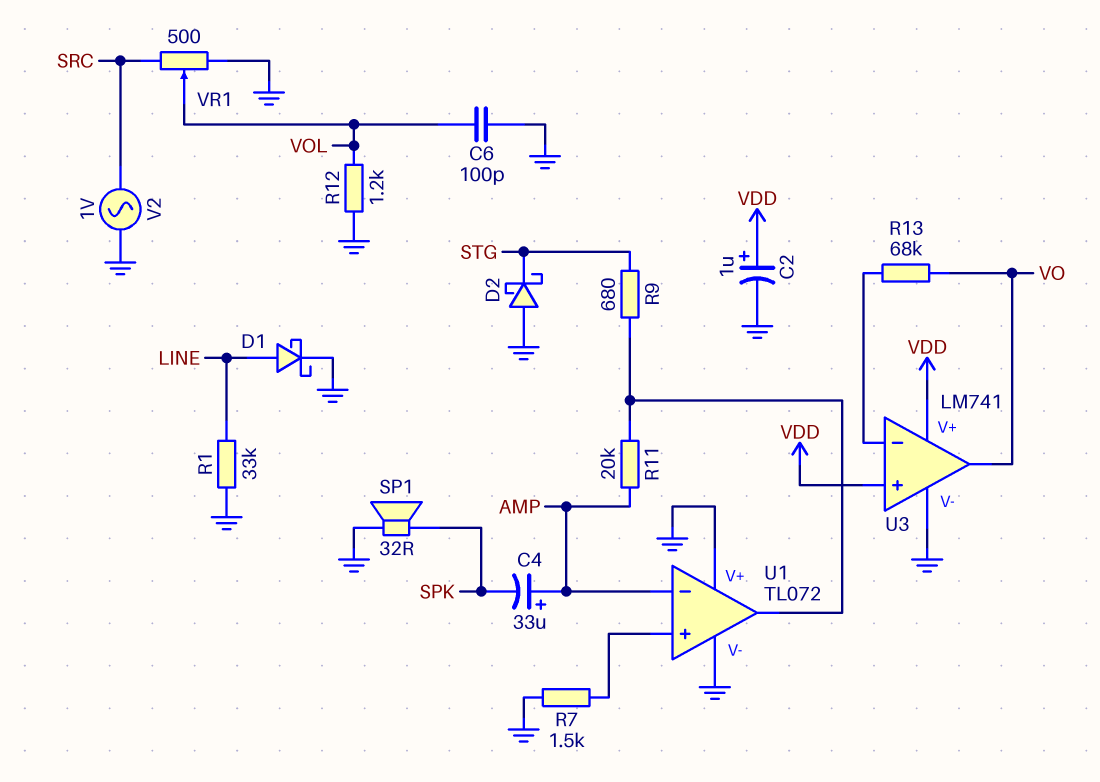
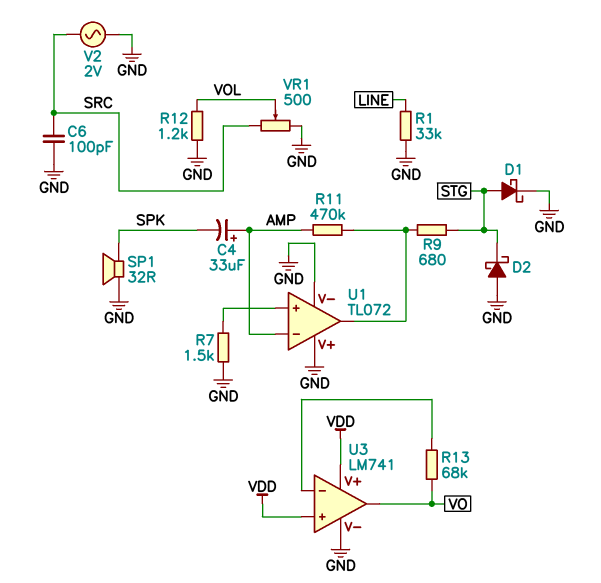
C2: 1uF (plus VDD, minus GND) -> none
C6: 100pF (GND, VOL) -> 100pF (GND, SRC)
D1: schottky (A LINE, K GND) -> schottky (A STG, K GND)
R11: 20k (AMP, U1/out) -> 470k (AMP, U1/out)
V2: AC 1V (GND, SRC) -> AC 2V (GND, SRC)

